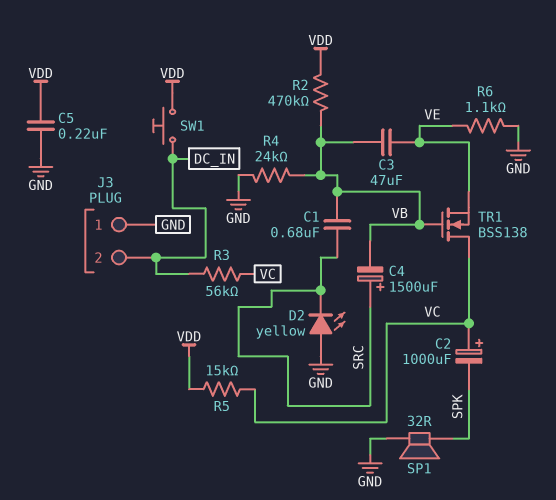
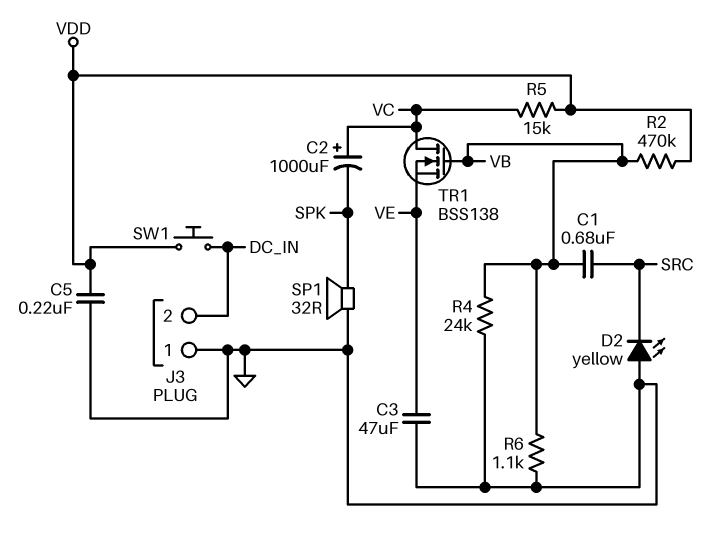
C3: 47uF (VB, VE) -> 47uF (GND, VE)
C4: 1500uF (plus SRC, minus VB) -> none
R3: 56k (DC_IN, VC) -> none
R6: 1.1k (GND, VE) -> 1.1k (GND, VB)

